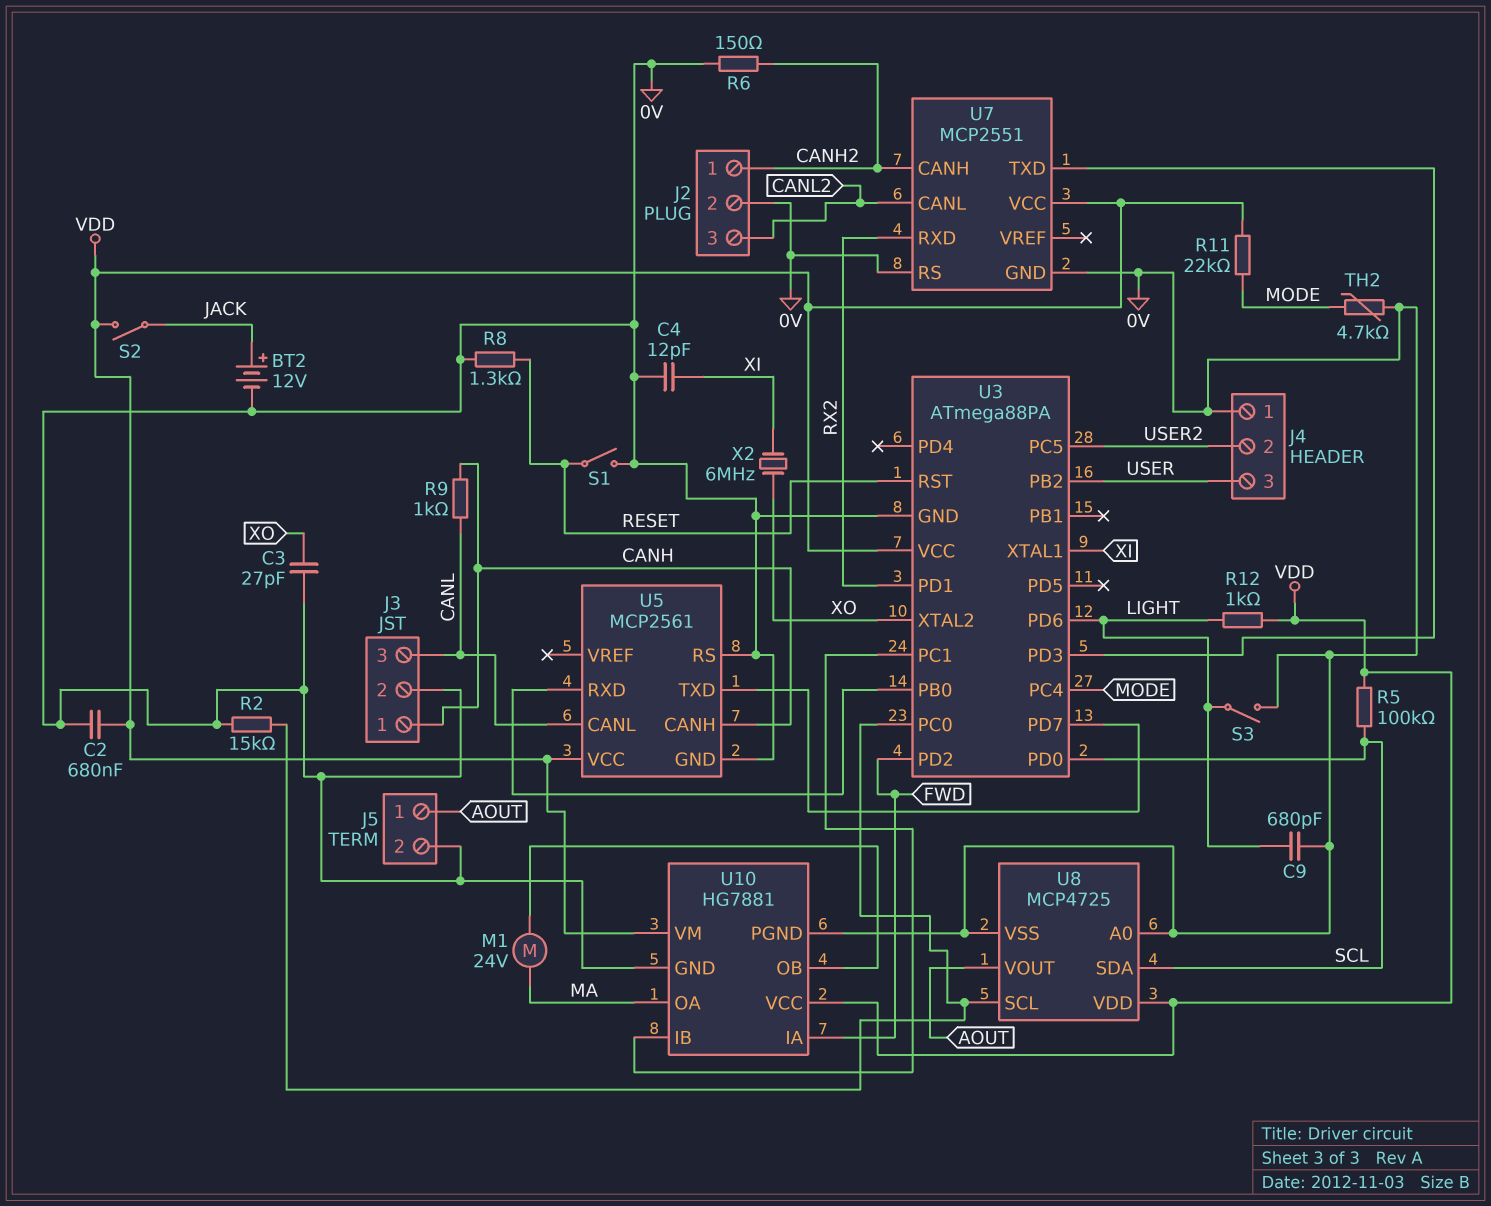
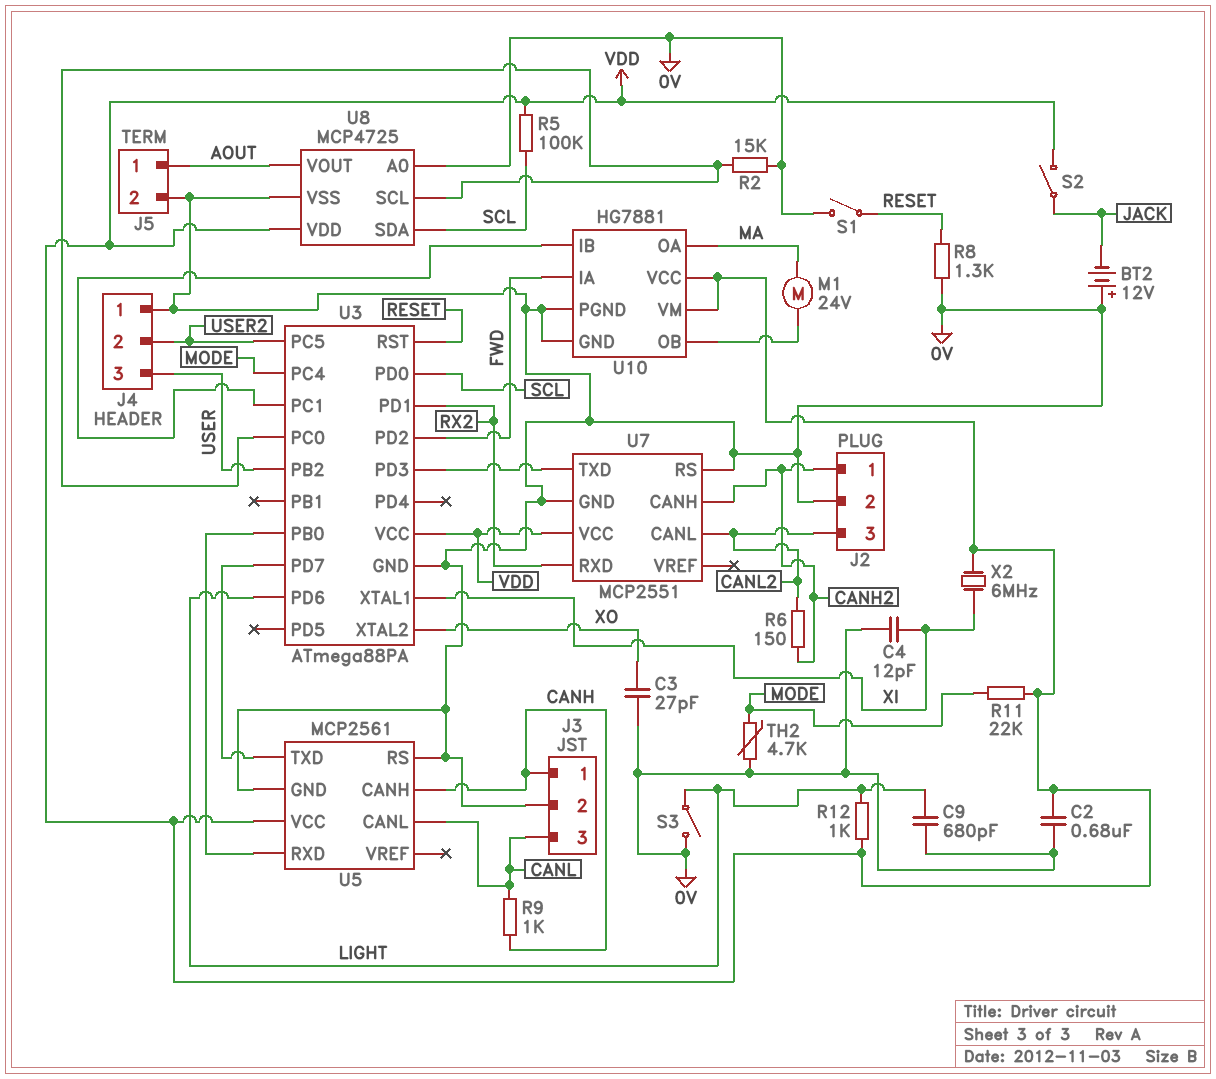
BT2: 12V (plus JACK, minus 0V) -> 12V (plus 0V, minus JACK)
R6: 150 (0V, CANH2) -> 150 (CANH2, CANL2)
X2: 6MHz (XI, XO) -> 6MHz (VDD, XI)

